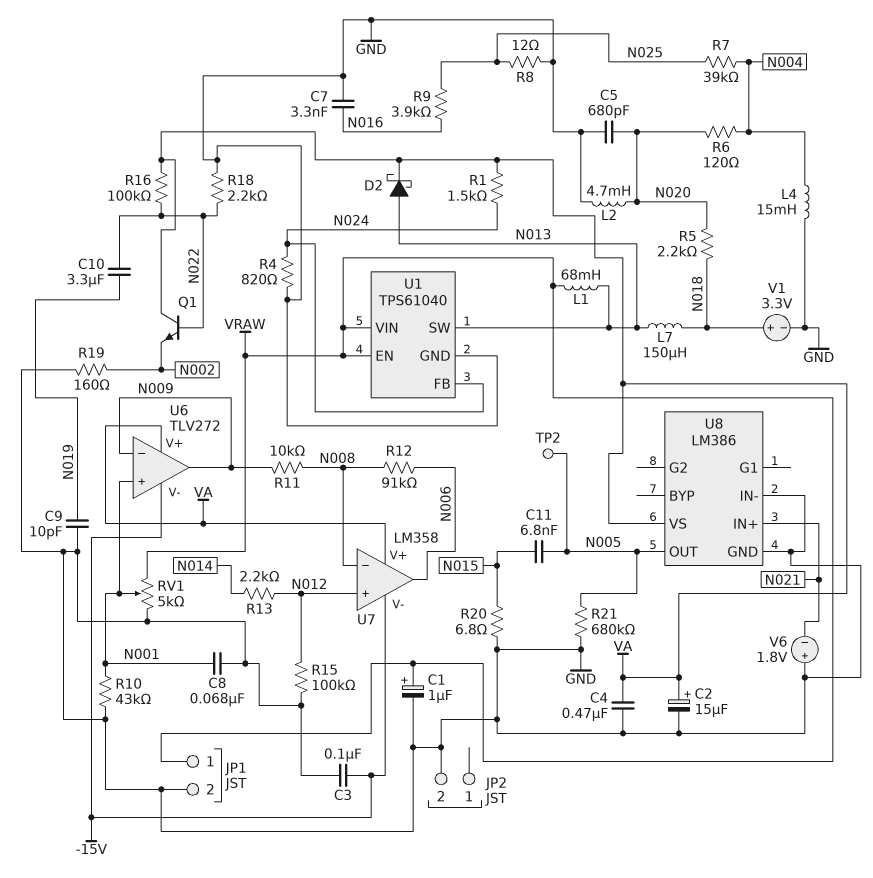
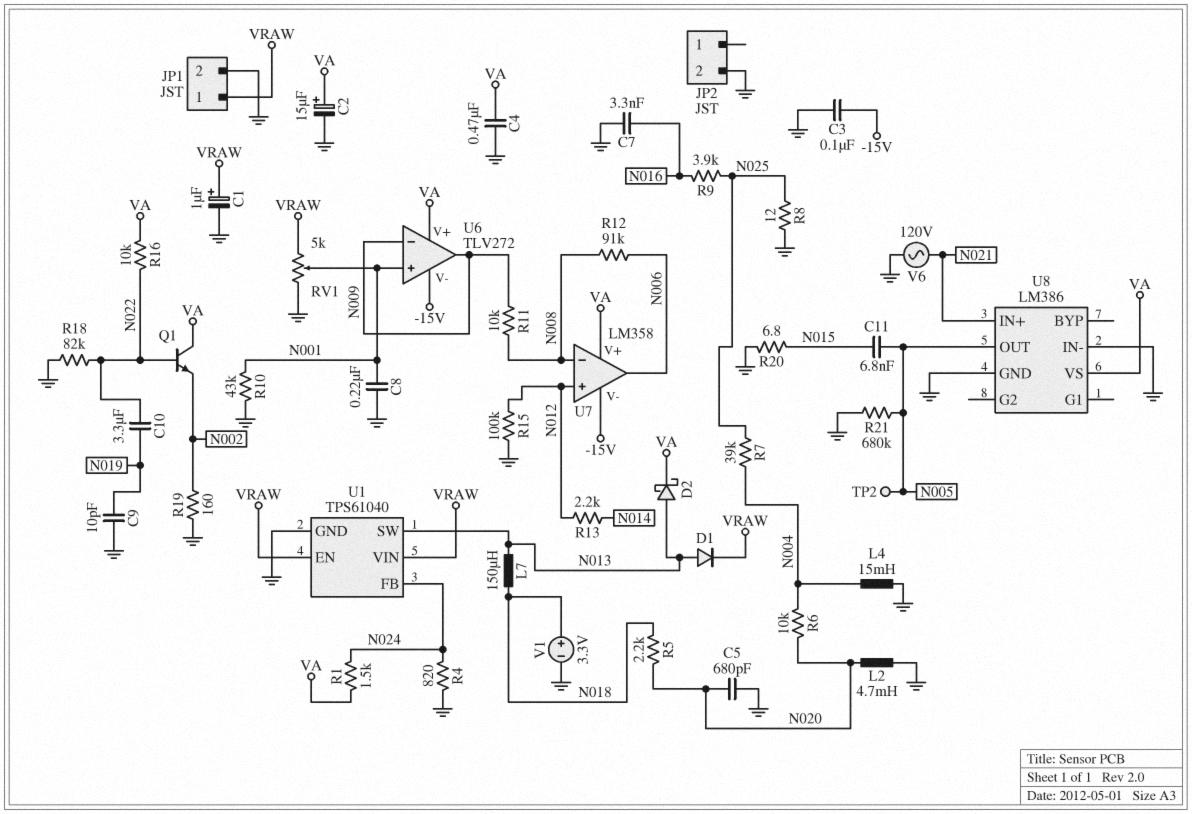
C8: 68nF (GND, N001) -> 220nF (GND, N001)
D1: none -> diode (A N013, K VRAW)
L1: 68mH (N013, VRAW) -> none
R6: 120 (N004, N020) -> 10k (N004, N020)
R16: 100k (N022, VA) -> 10k (N022, VA)
R18: 2.2k (GND, N022) -> 82k (GND, N022)
V6: 1.8V (plus GND, minus N021) -> AC 120V (GND, N021)

